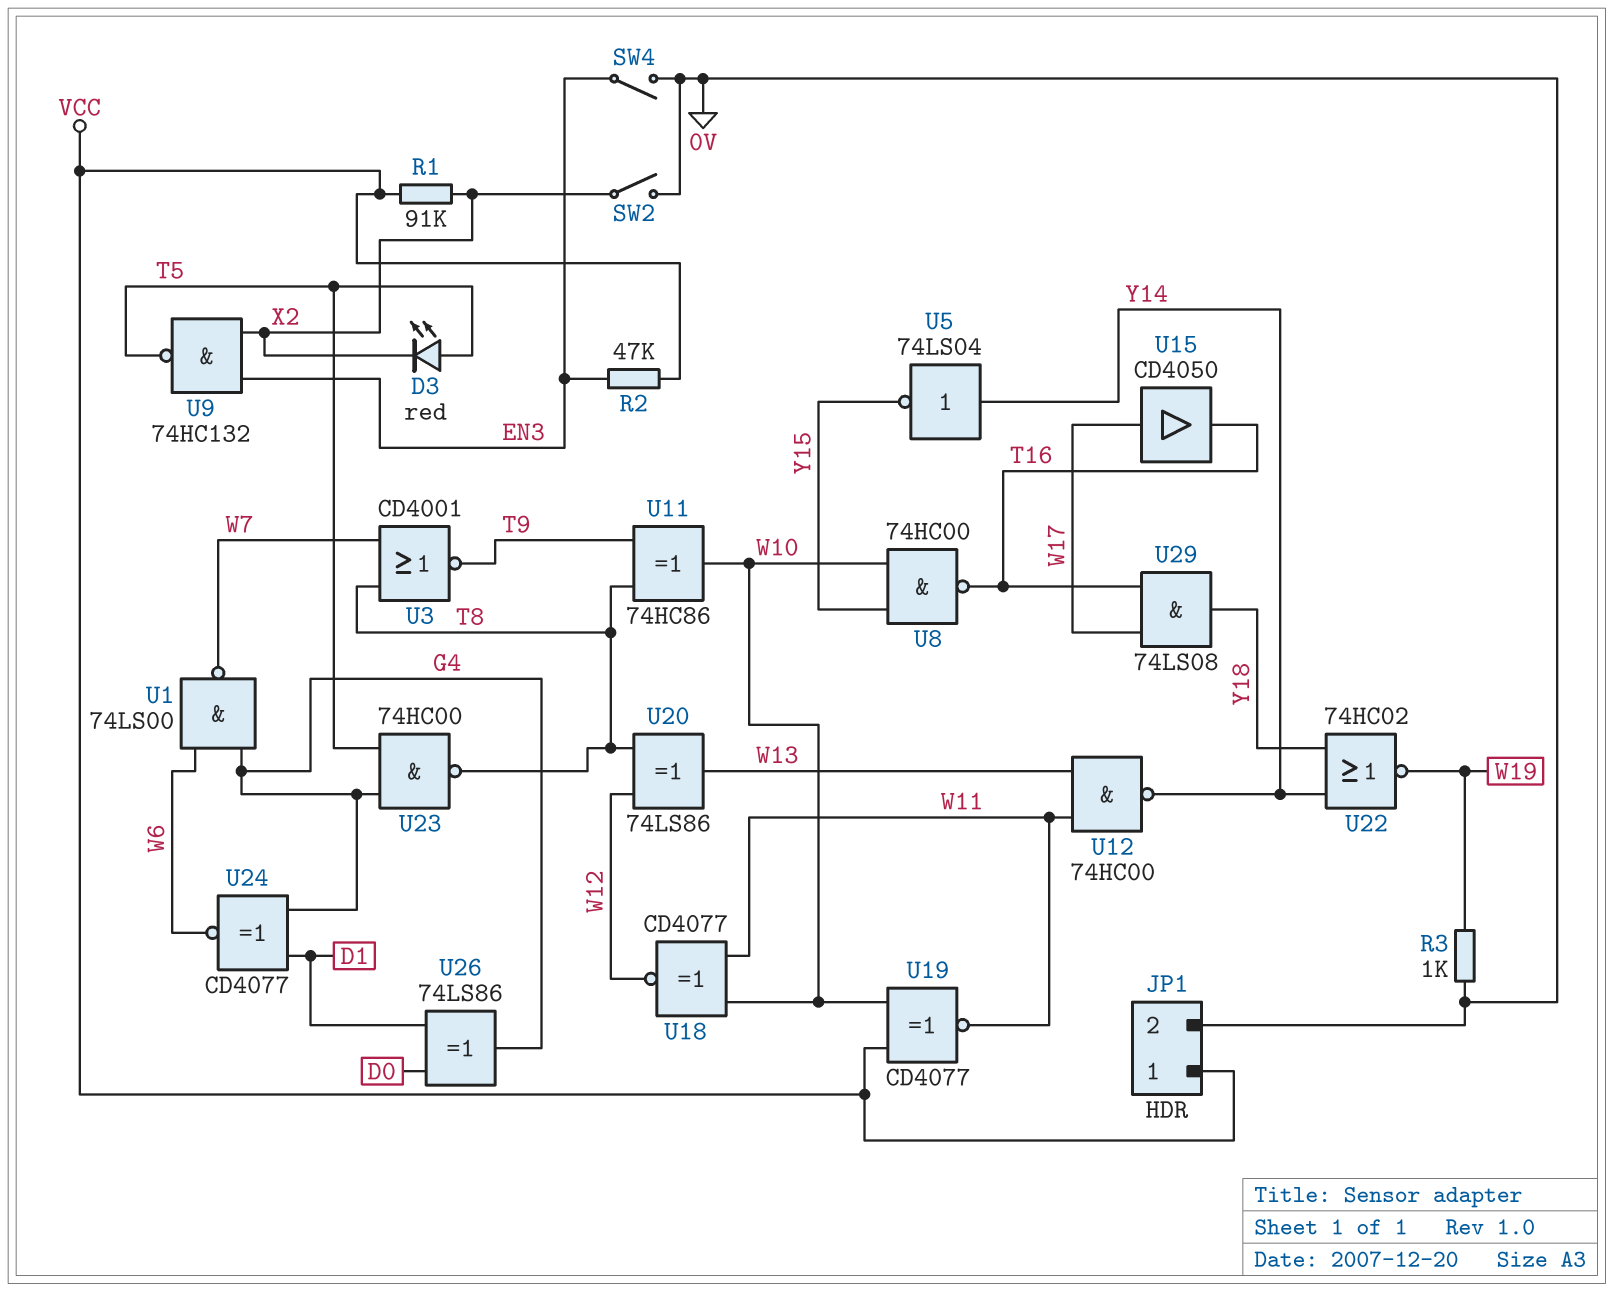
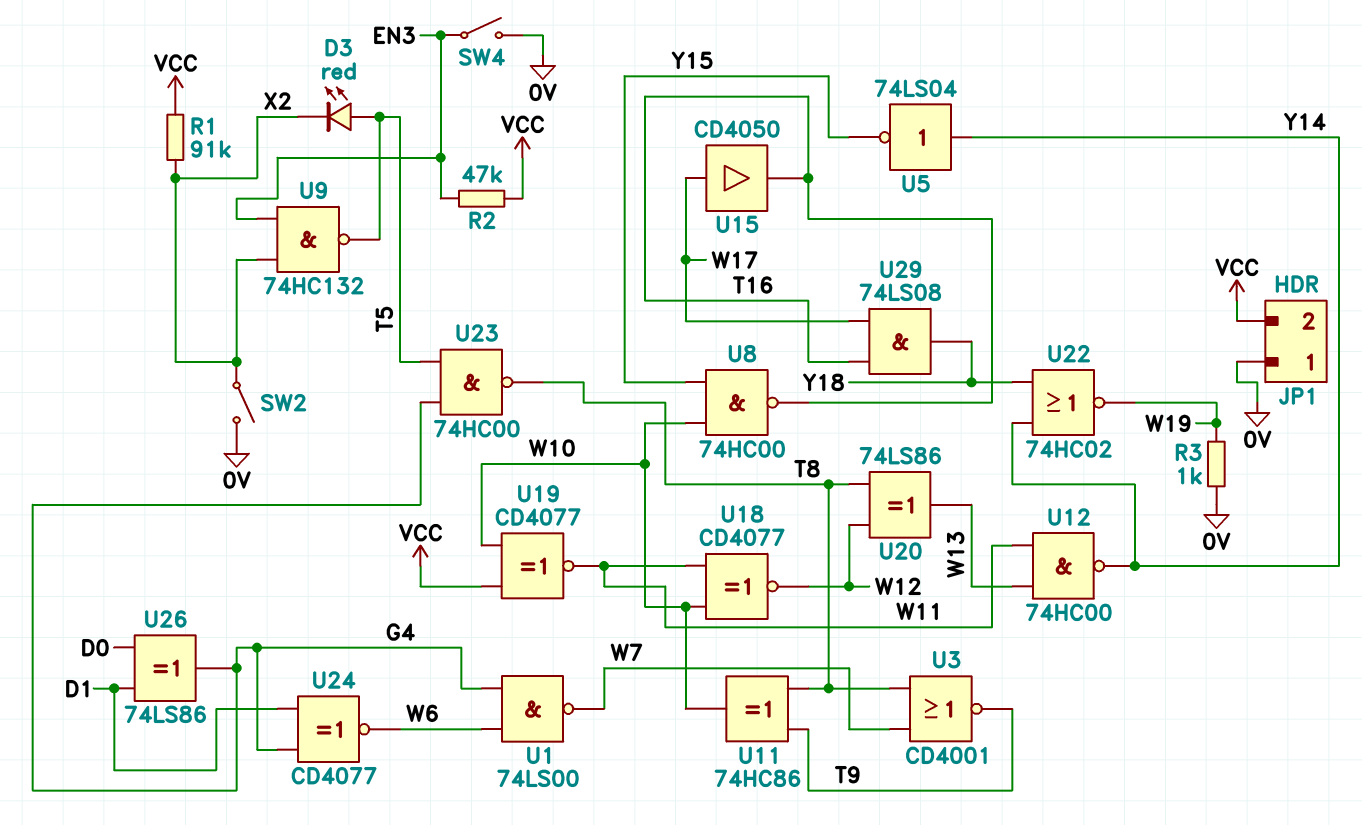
JP1 pin 1: VCC -> 0V
JP1 pin 2: 0V -> VCC

